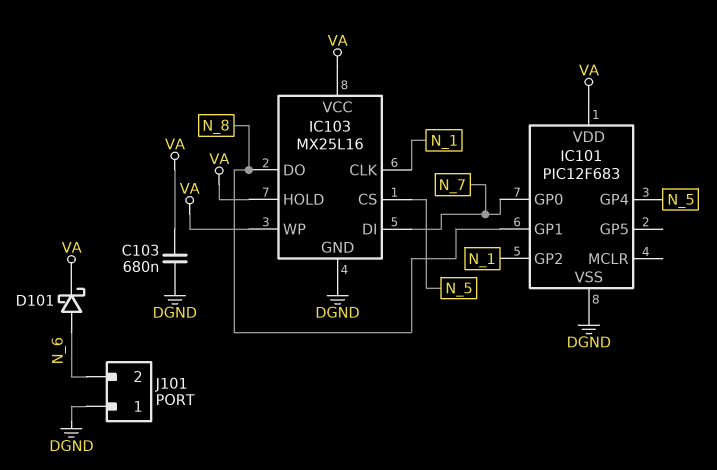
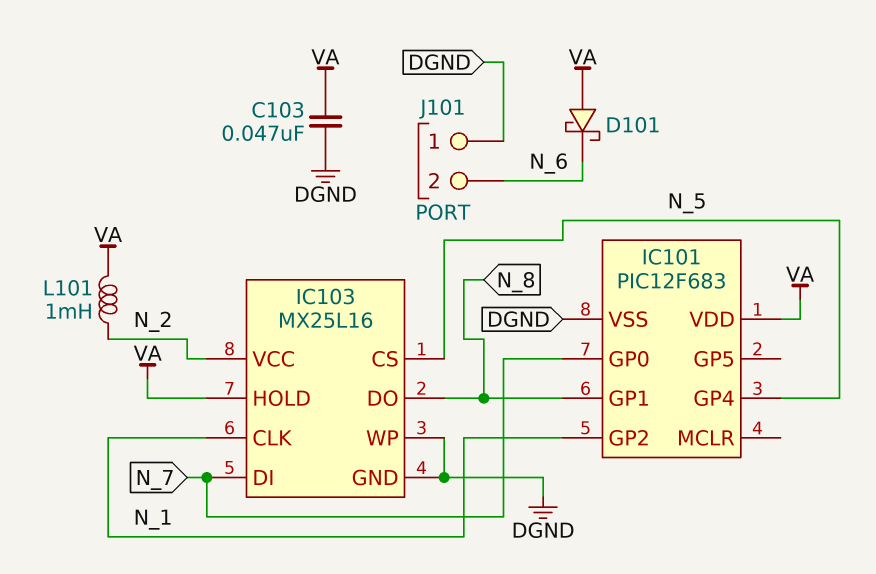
C103: 680nF (DGND, VA) -> 47nF (DGND, VA)
D101: schottky (A N_6, K VA) -> schottky (A VA, K N_6)
IC103 pin VCC: VA -> N_2
IC103 pin WP: VA -> DGND
L101: none -> 1mH (N_2, VA)

